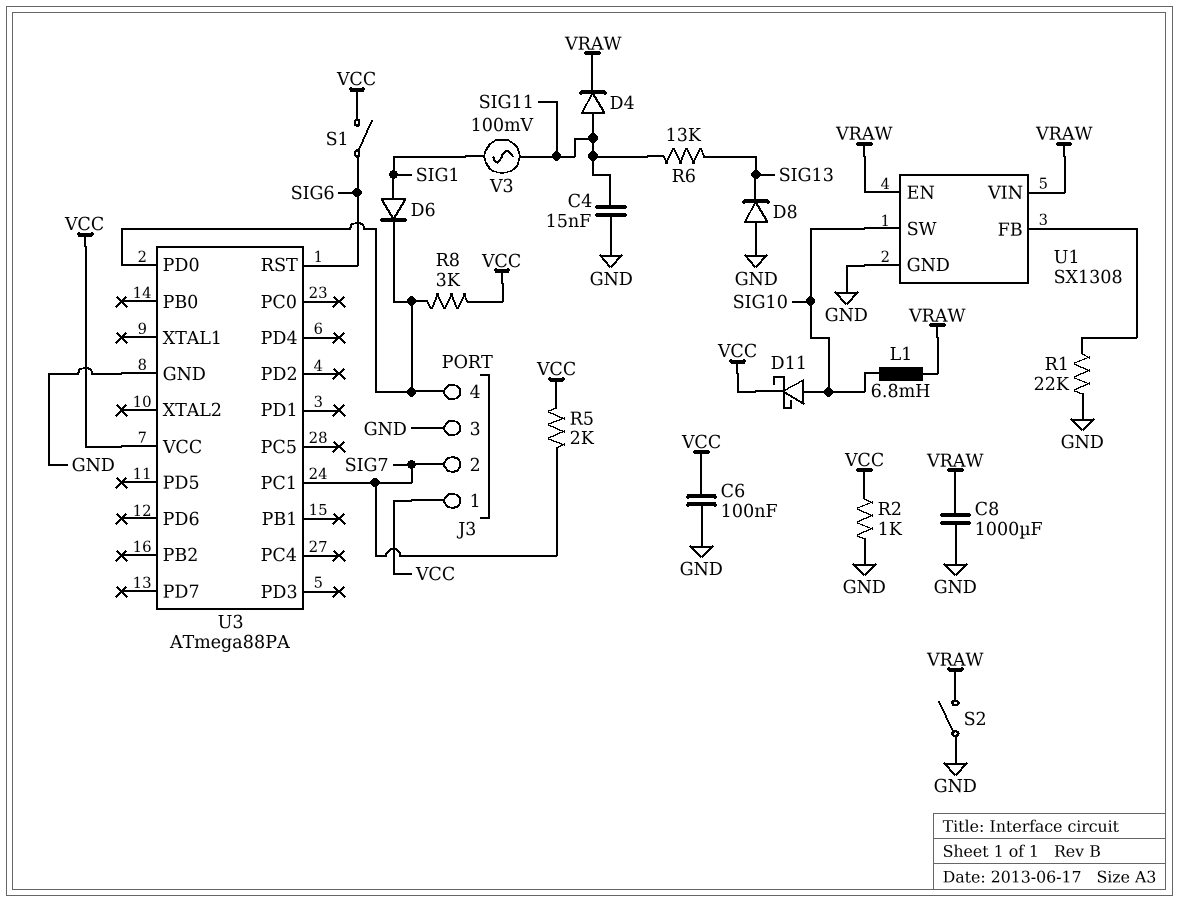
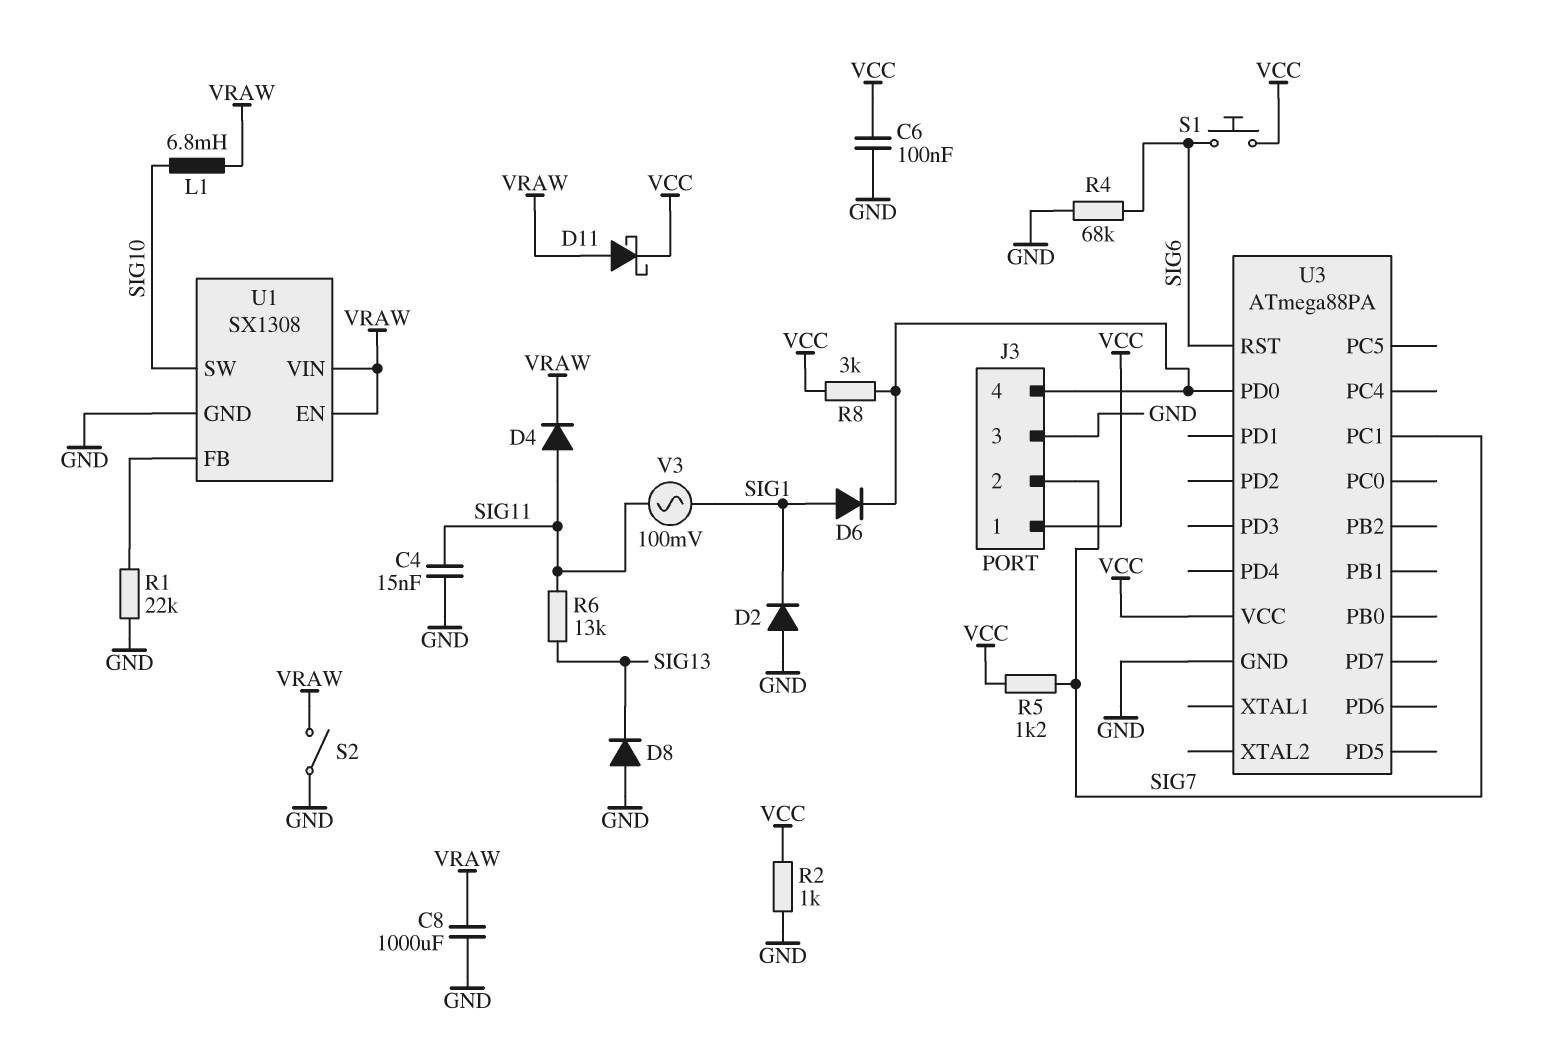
D2: none -> diode (A GND, K SIG1)
D11: schottky (A SIG10, K VCC) -> schottky (A VRAW, K VCC)
R4: none -> 68k (GND, SIG6)
R5: 2k (SIG7, VCC) -> 1.2k (SIG7, VCC)
S1: switch (SIG6, VCC) -> button (SIG6, VCC)

